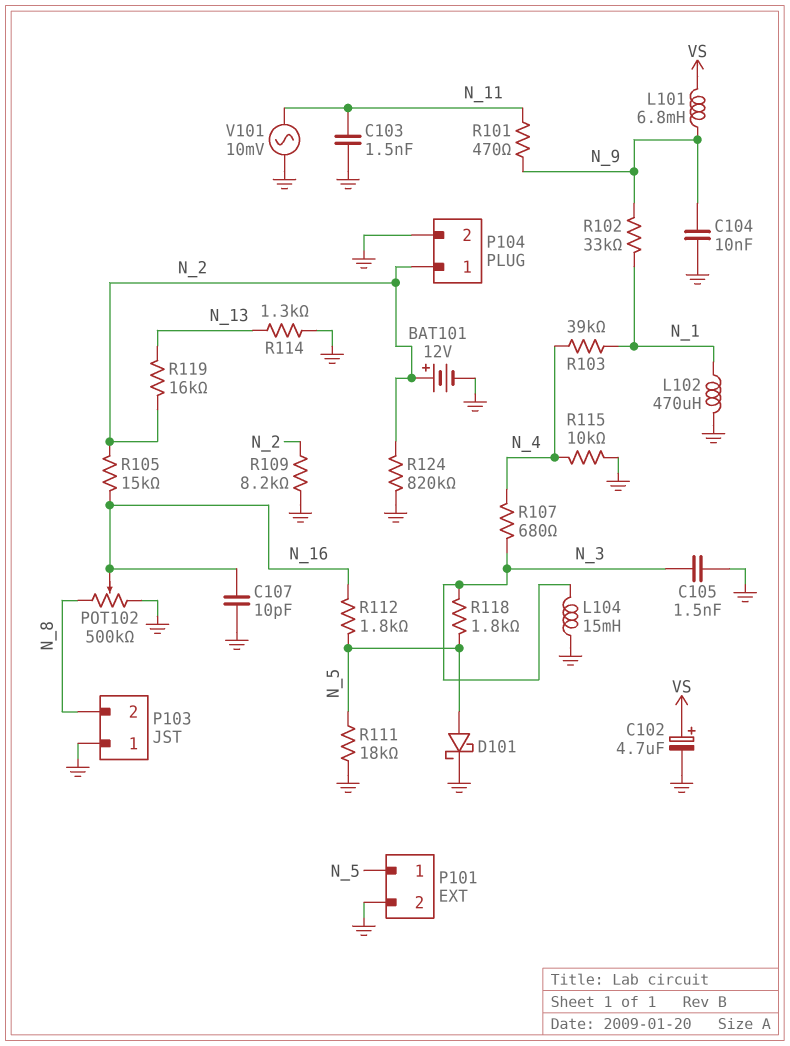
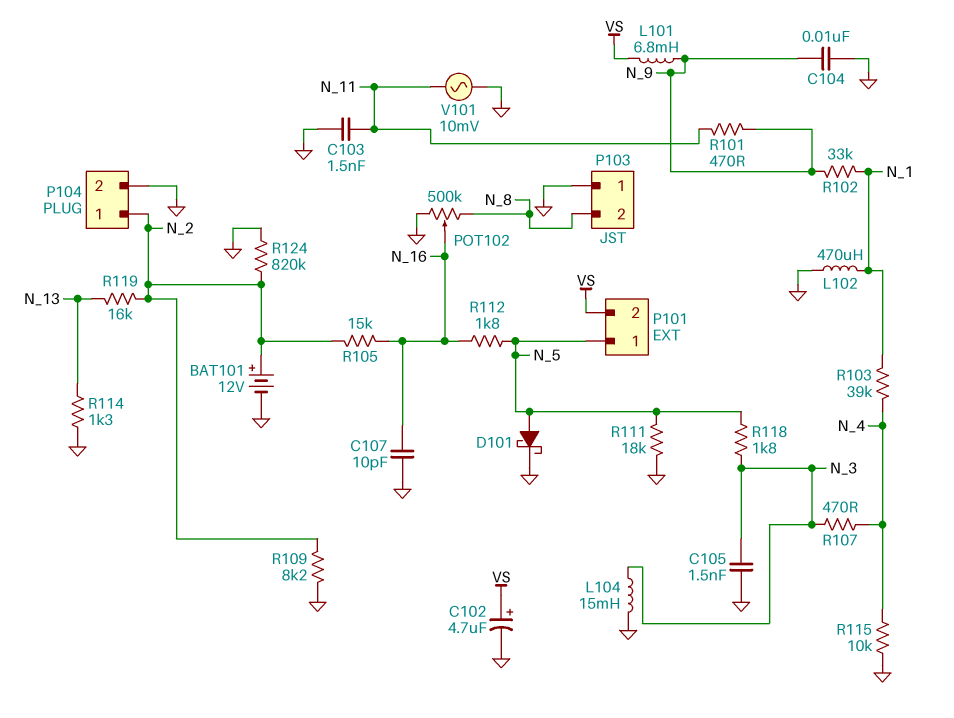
P101 pin 2: GND -> VS
R107: 680 (N_3, N_4) -> 470 (N_3, N_4)

